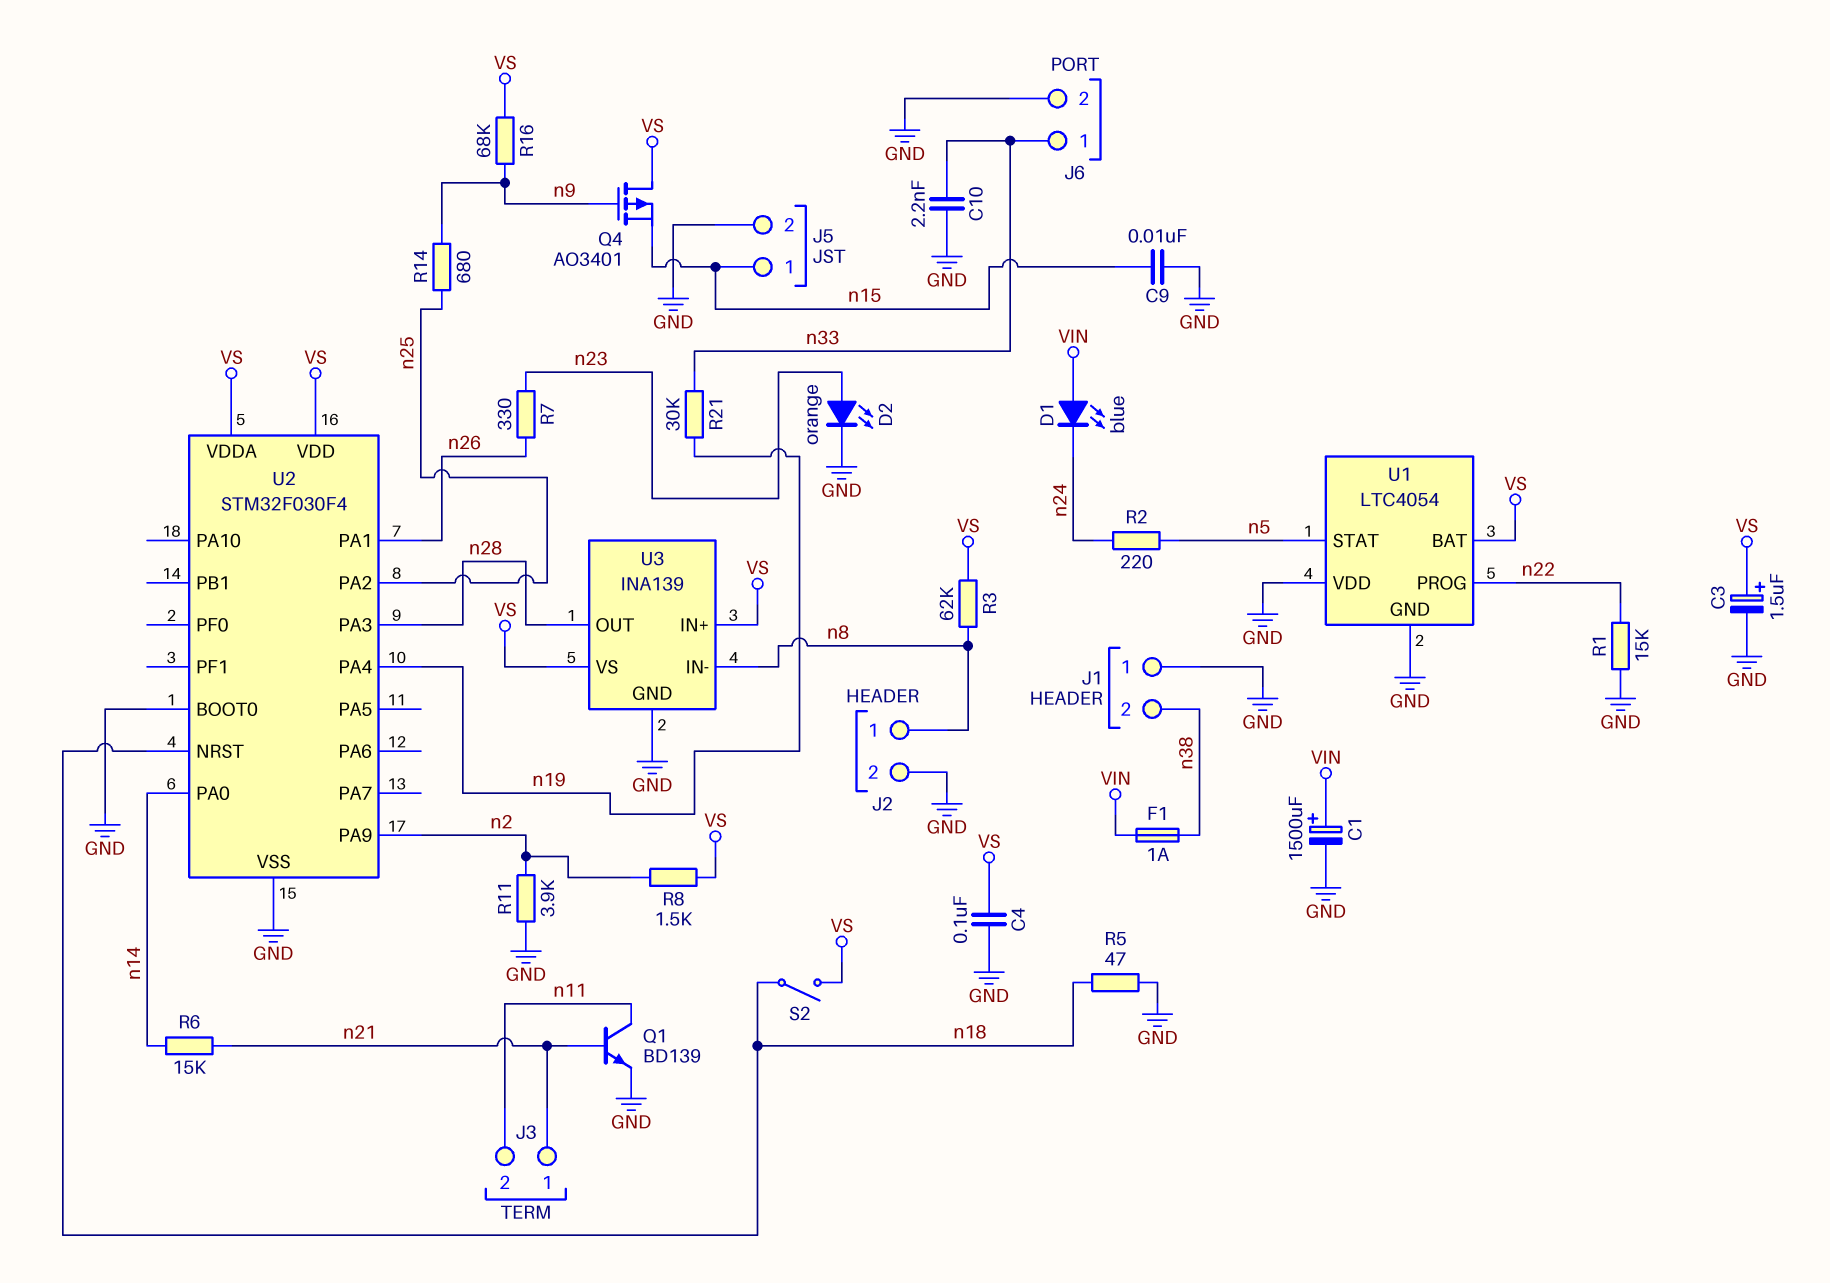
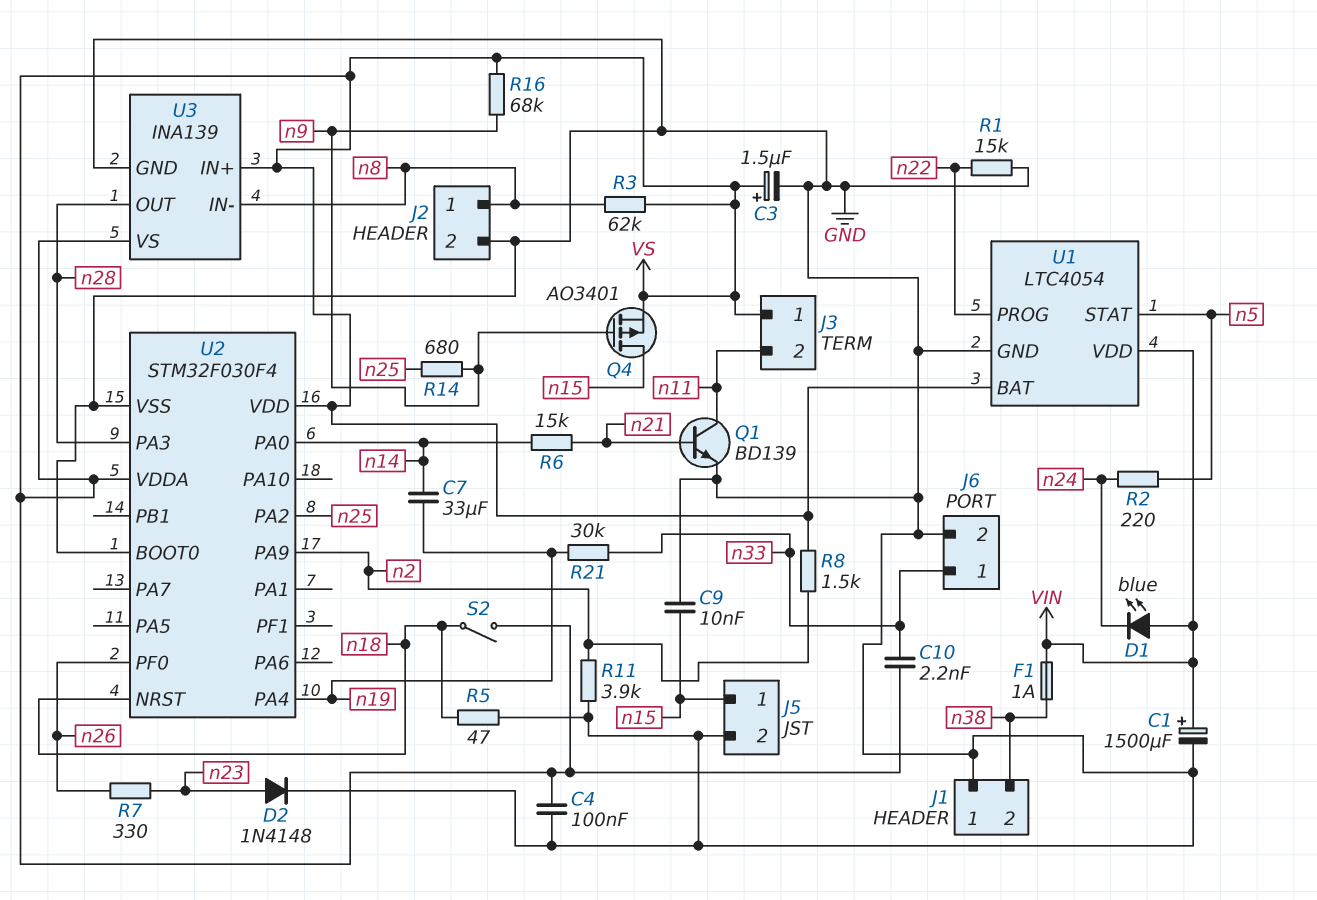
C7: none -> 33uF (n14, n19)
C10: 2.2nF (GND, n33) -> 2.2nF (VS, n33)
D2: LED orange (A n23, K GND) -> diode 1N4148 (A n23, K GND)
J3 pin 1: n21 -> VS
Q4: PMOS AO3401 (G n9, D VS, S n15) -> PMOS AO3401 (G n9, D n15, S VS)
U1 pin VDD: GND -> VIN
U2 pin PA1: n26 -> none
U2 pin PF0: none -> n26

